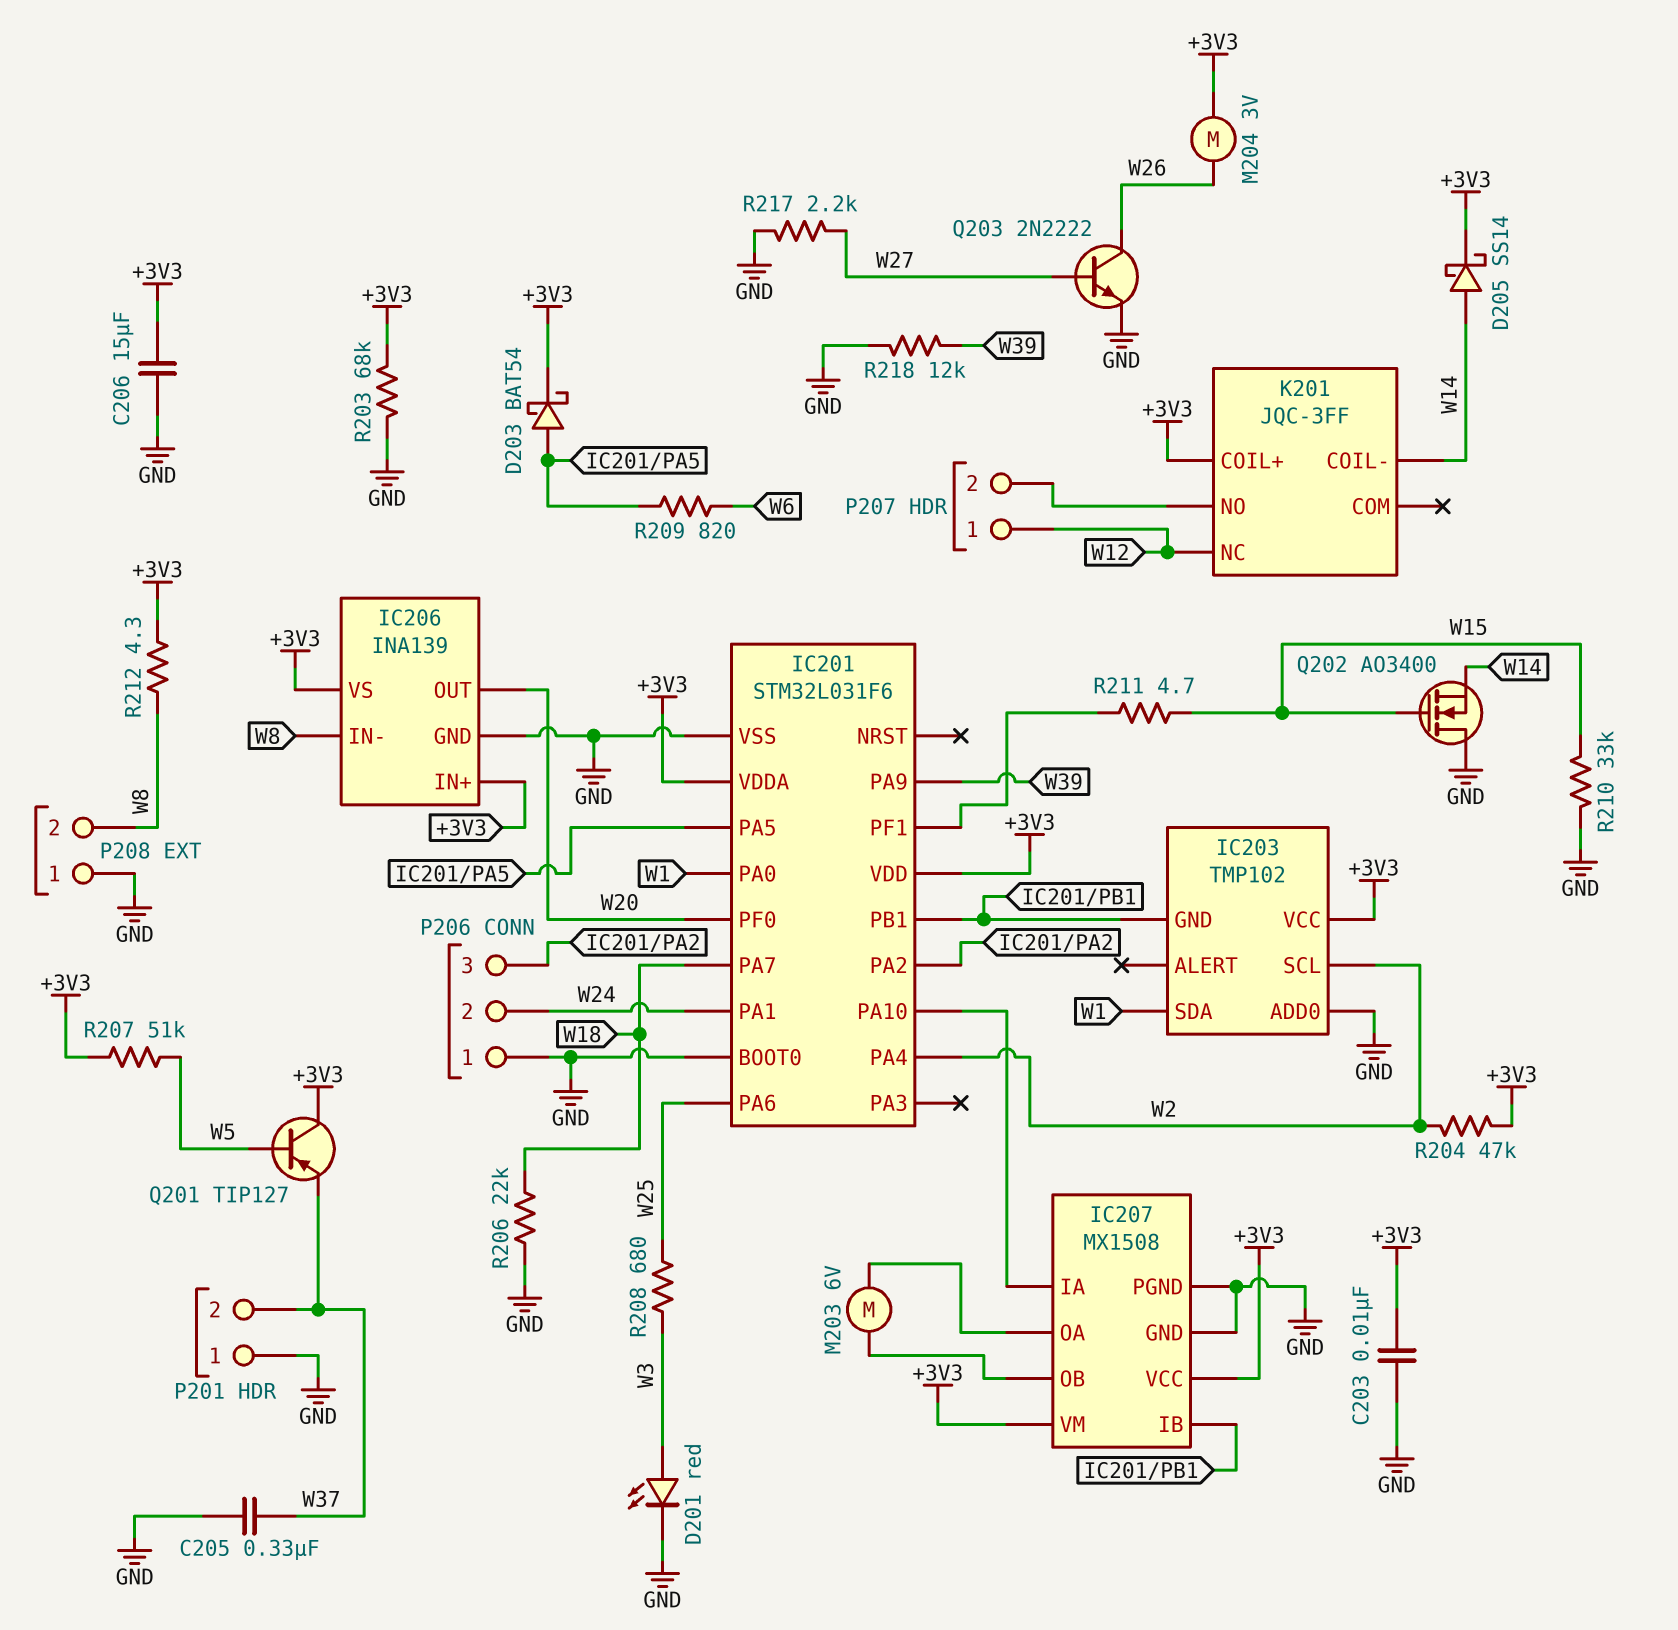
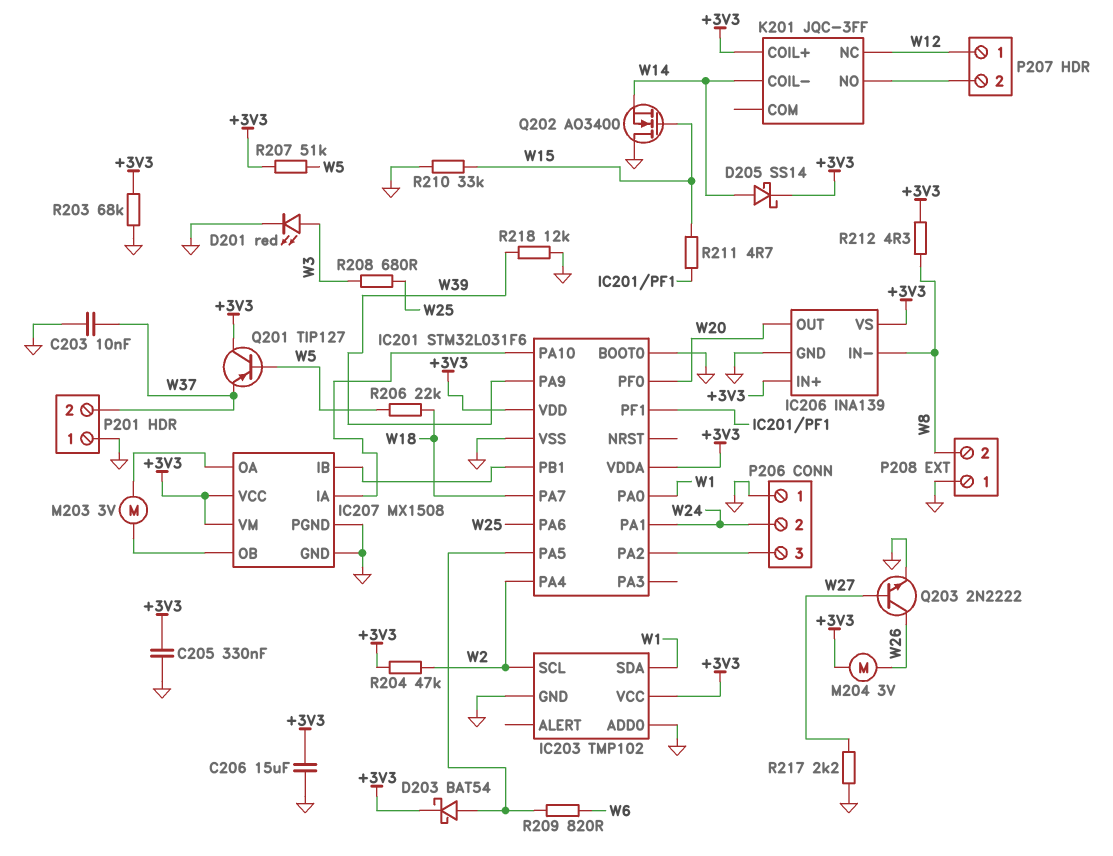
C203: 10nF (+3V3, GND) -> 10nF (GND, W37)
C205: 330nF (GND, W37) -> 330nF (+3V3, GND)
IC203 pin GND: IC201/PB1 -> GND
M203: motor 6V (IC207/OA, IC207/OB) -> motor 3V (IC207/OA, IC207/OB)
R206: 22k (GND, W18) -> 22k (W5, W18)

